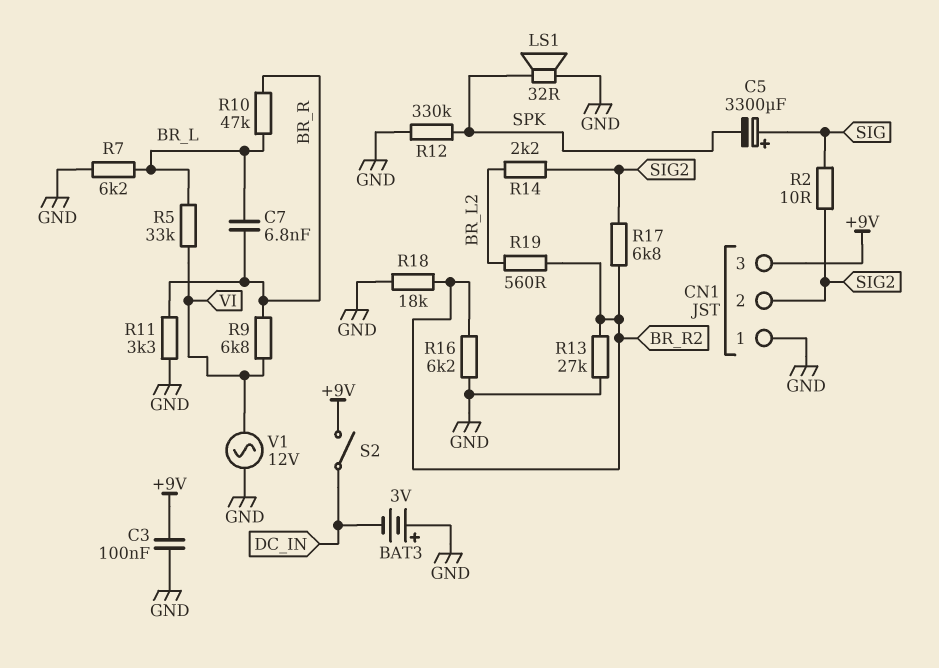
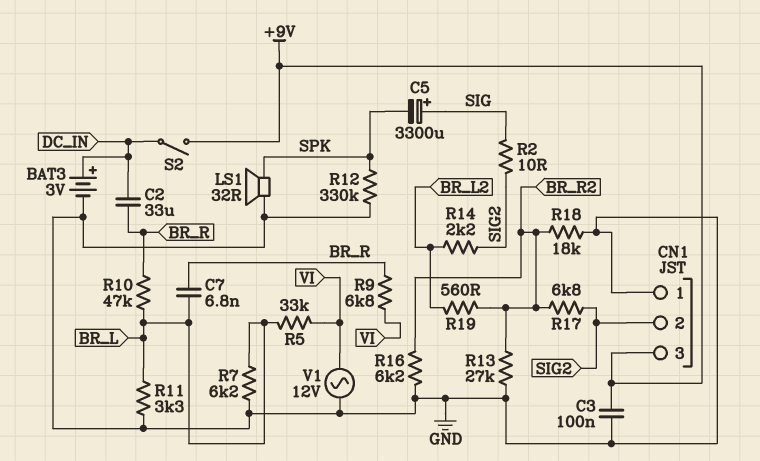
BAT3: 3V (plus GND, minus DC_IN) -> 3V (plus DC_IN, minus GND)
C2: none -> 33uF (BR_R, DC_IN)
R11: 3.3k (BR_R, GND) -> 3.3k (BR_L, GND)

